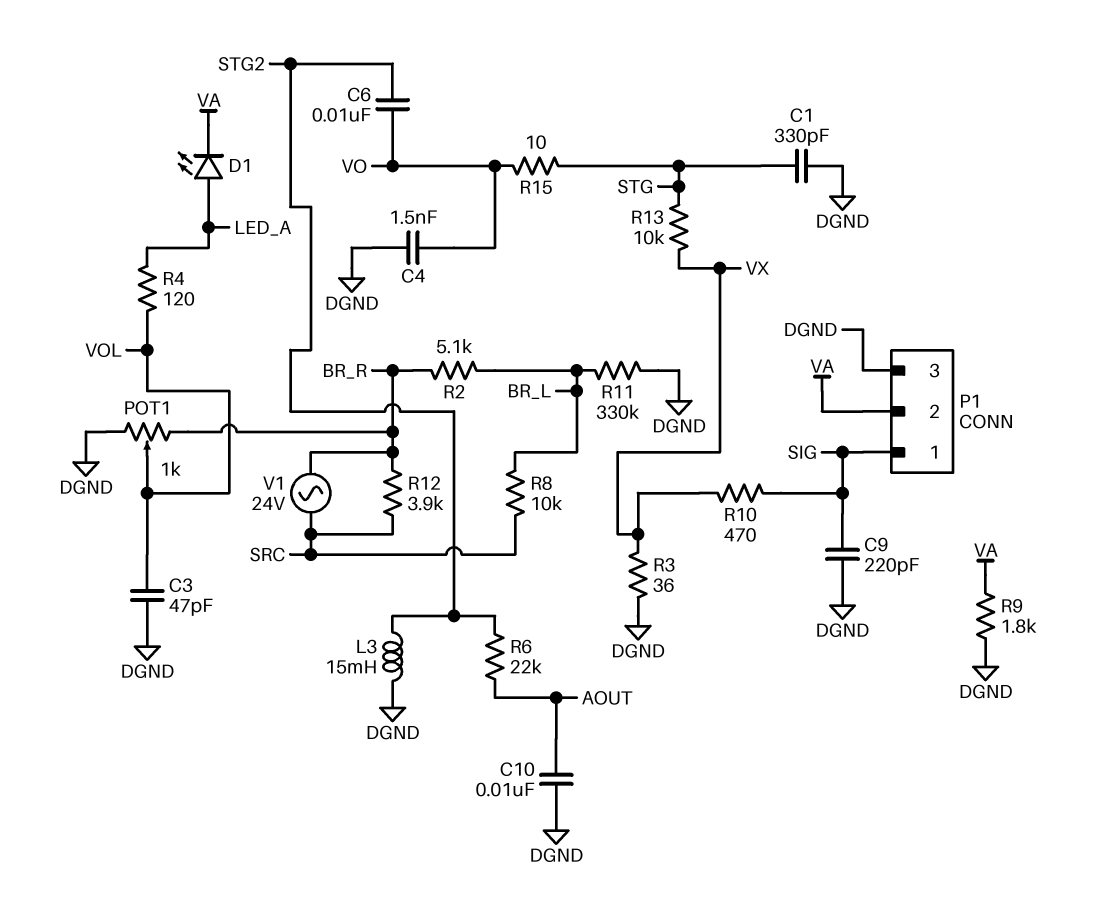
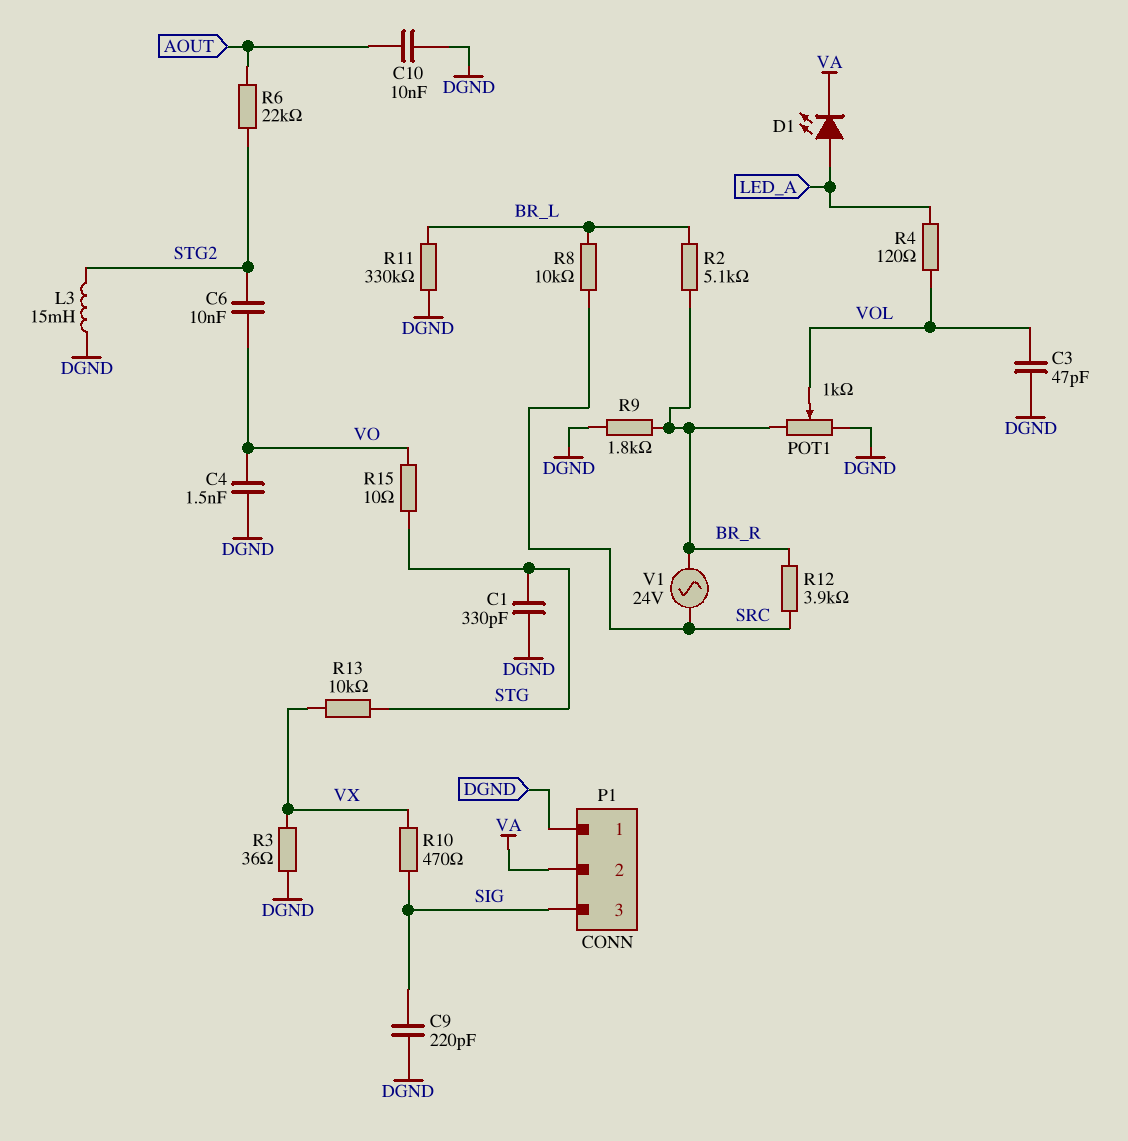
P1 pin 1: SIG -> DGND
P1 pin 3: DGND -> SIG
R9: 1.8k (DGND, VA) -> 1.8k (BR_R, DGND)

